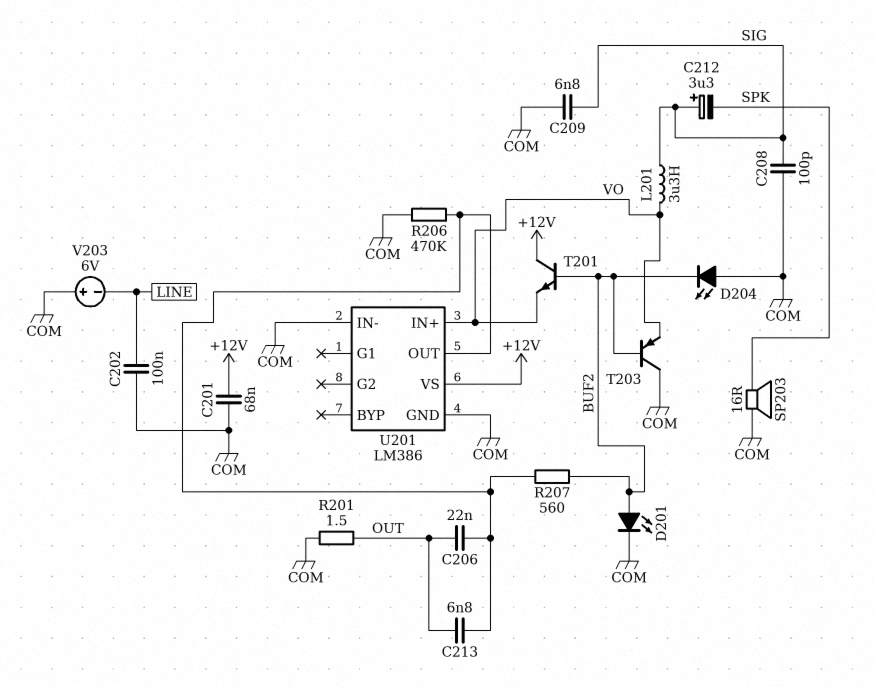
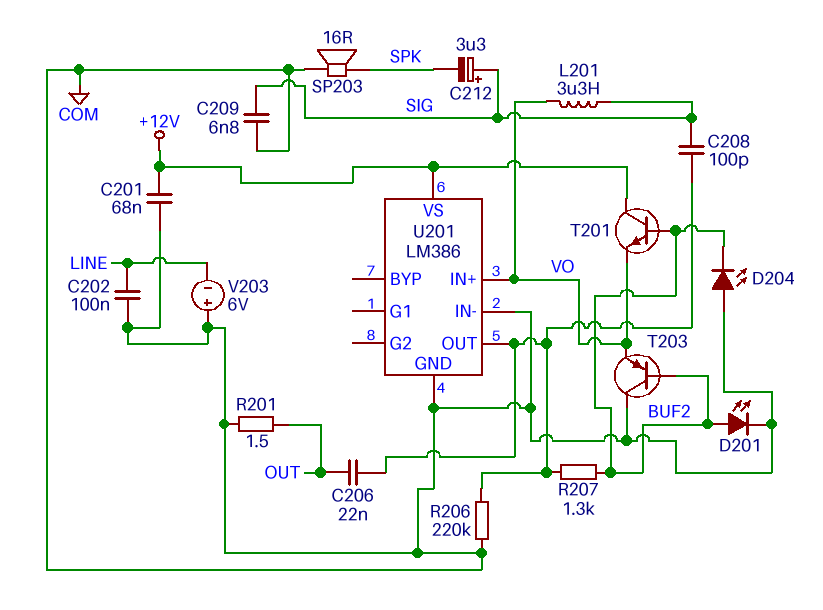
C208: 100pF (COM, SIG) -> 100pF (SIG, U201/OUT)
C213: 6.8nF (OUT, U201/OUT) -> none
R206: 470k (COM, U201/OUT) -> 220k (COM, U201/OUT)
R207: 560 (BUF2, U201/OUT) -> 1.3k (BUF2, U201/OUT)

